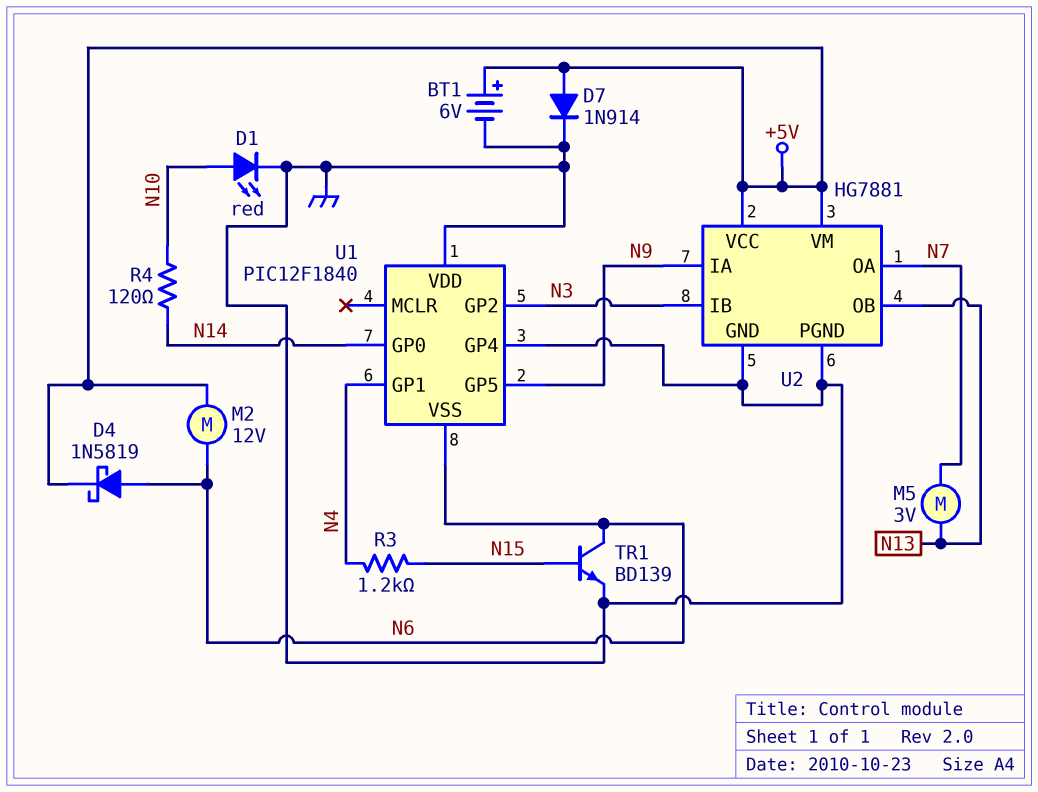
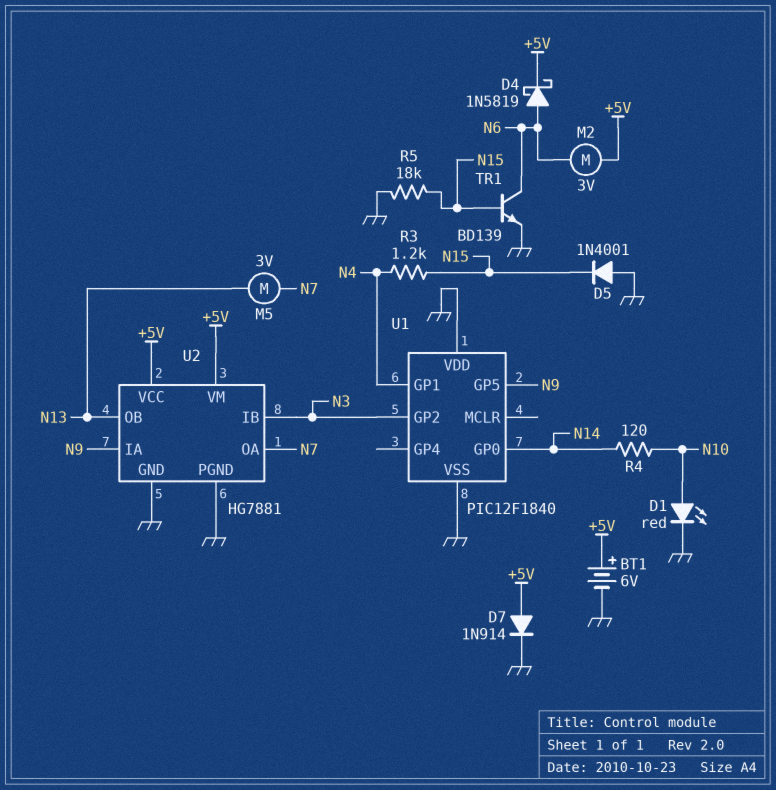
D5: none -> diode 1N4001 (A GND, K N15)
M2: motor 12V (+5V, N6) -> motor 3V (+5V, N6)
R5: none -> 18k (GND, N15)
U1 pin GP4: GND -> none
U1 pin VSS: N6 -> GND

